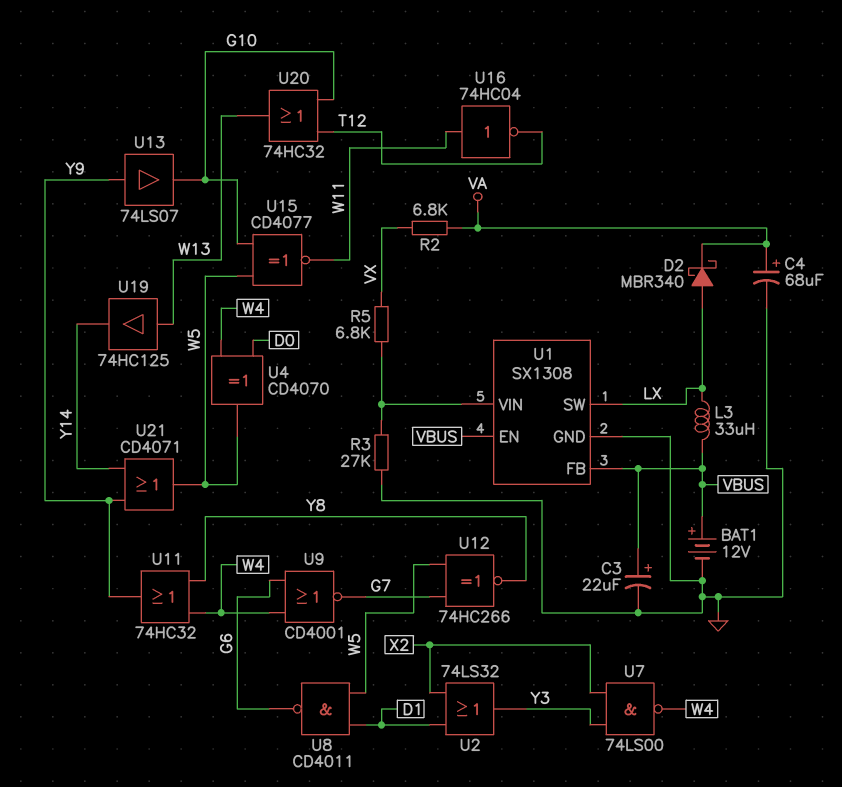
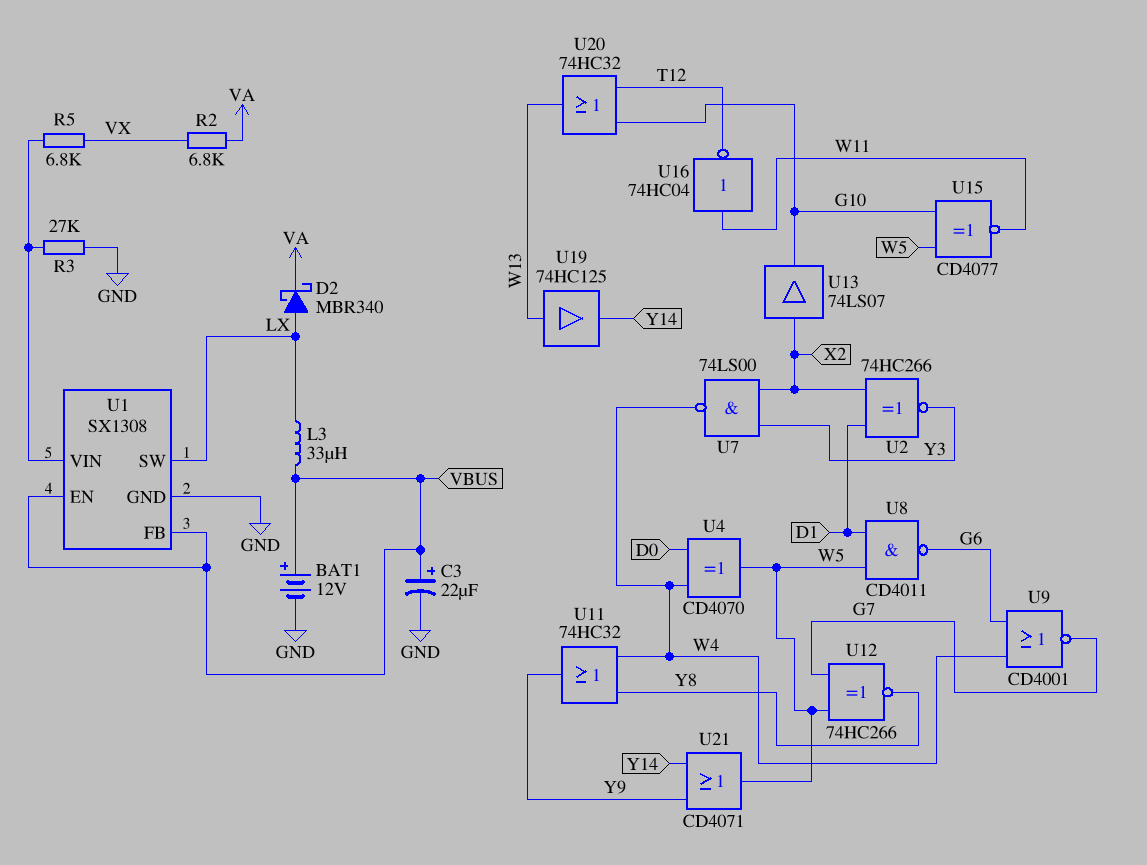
C4: 68uF (plus VA, minus GND) -> none
U2: OR 74LS32 (in D1, in X2, out Y3) -> XNOR 74HC266 (in D1, in X2, out Y3)
U13: buffer 74LS07 (in Y9, out G10) -> buffer 74LS07 (in X2, out G10)

